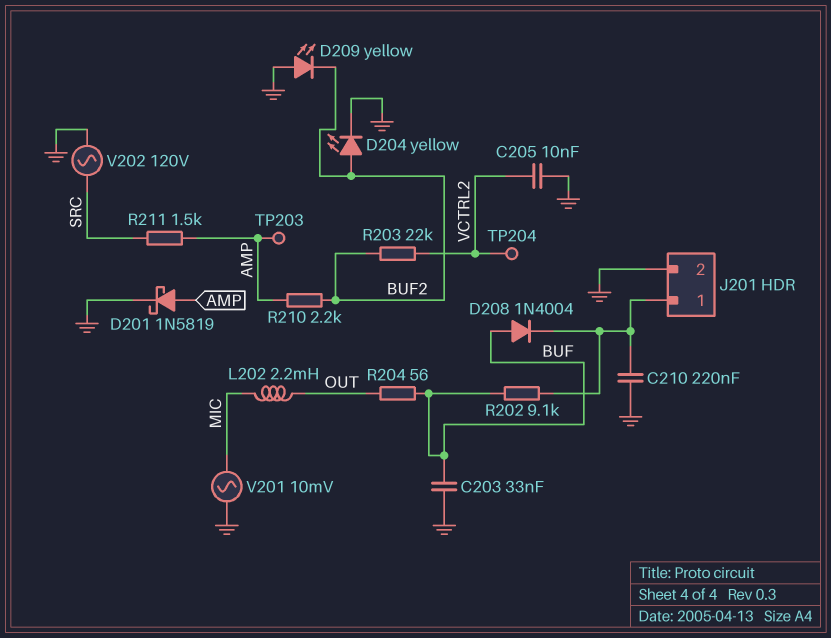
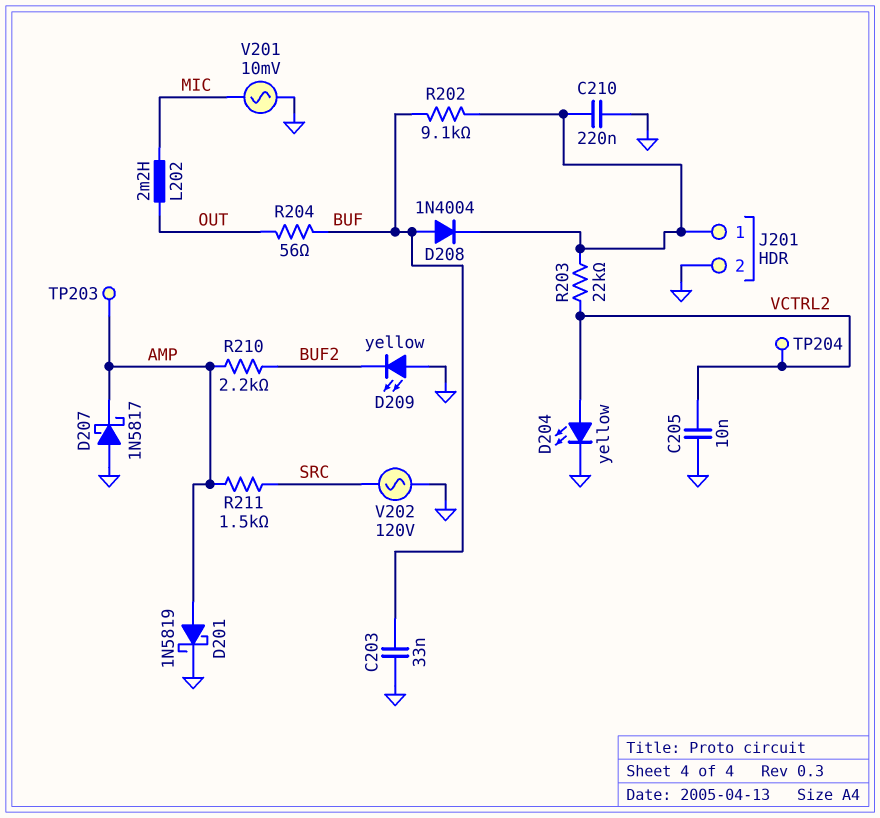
D204: LED yellow (A BUF2, K GND) -> LED yellow (A VCTRL2, K GND)
D207: none -> schottky 1N5817 (A GND, K AMP)
R203: 22k (BUF2, VCTRL2) -> 22k (J201/1, VCTRL2)

